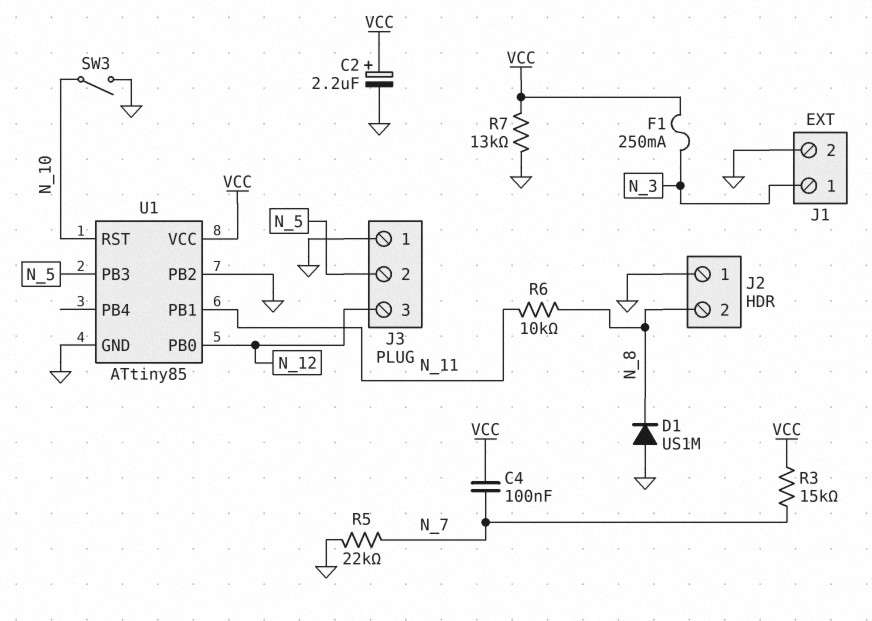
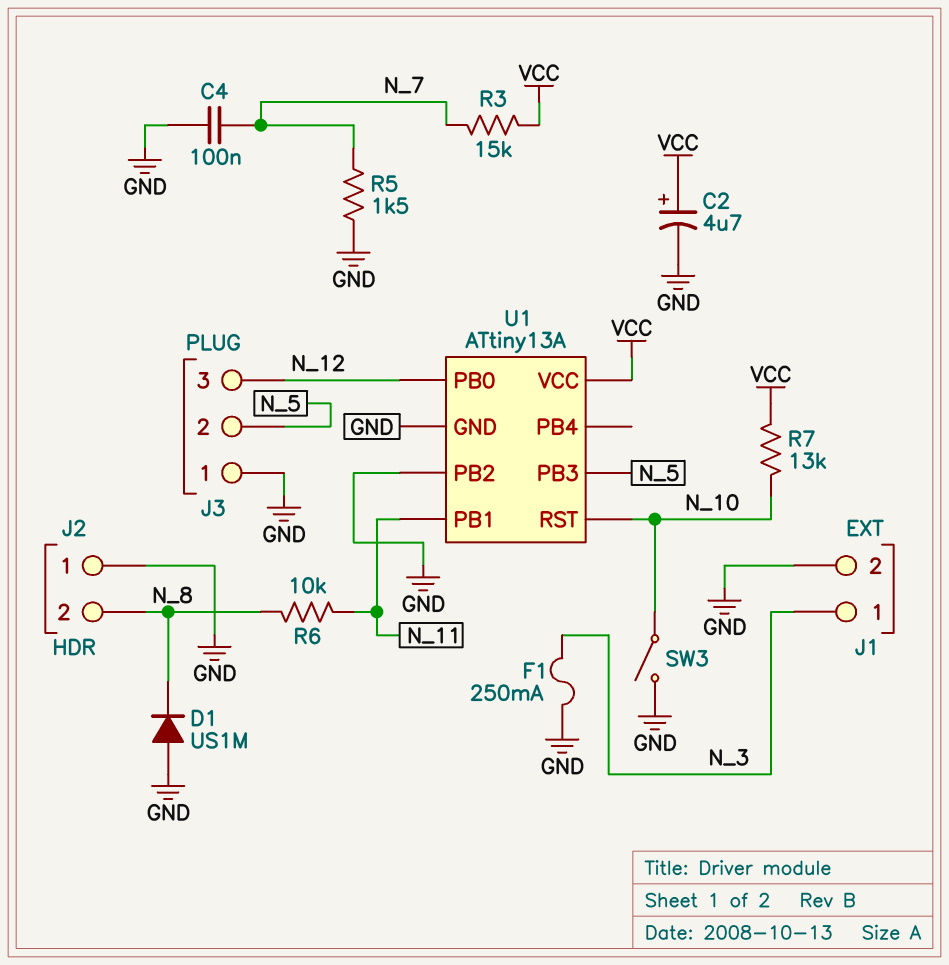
C2: 2.2uF (plus VCC, minus GND) -> 4.7uF (plus VCC, minus GND)
C4: 100nF (N_7, VCC) -> 100nF (GND, N_7)
F1: 250mA (N_3, VCC) -> 250mA (GND, N_3)
R5: 22k (GND, N_7) -> 1.5k (GND, N_7)
R7: 13k (GND, VCC) -> 13k (N_10, VCC)
U1: ATtiny85 -> ATtiny13A

